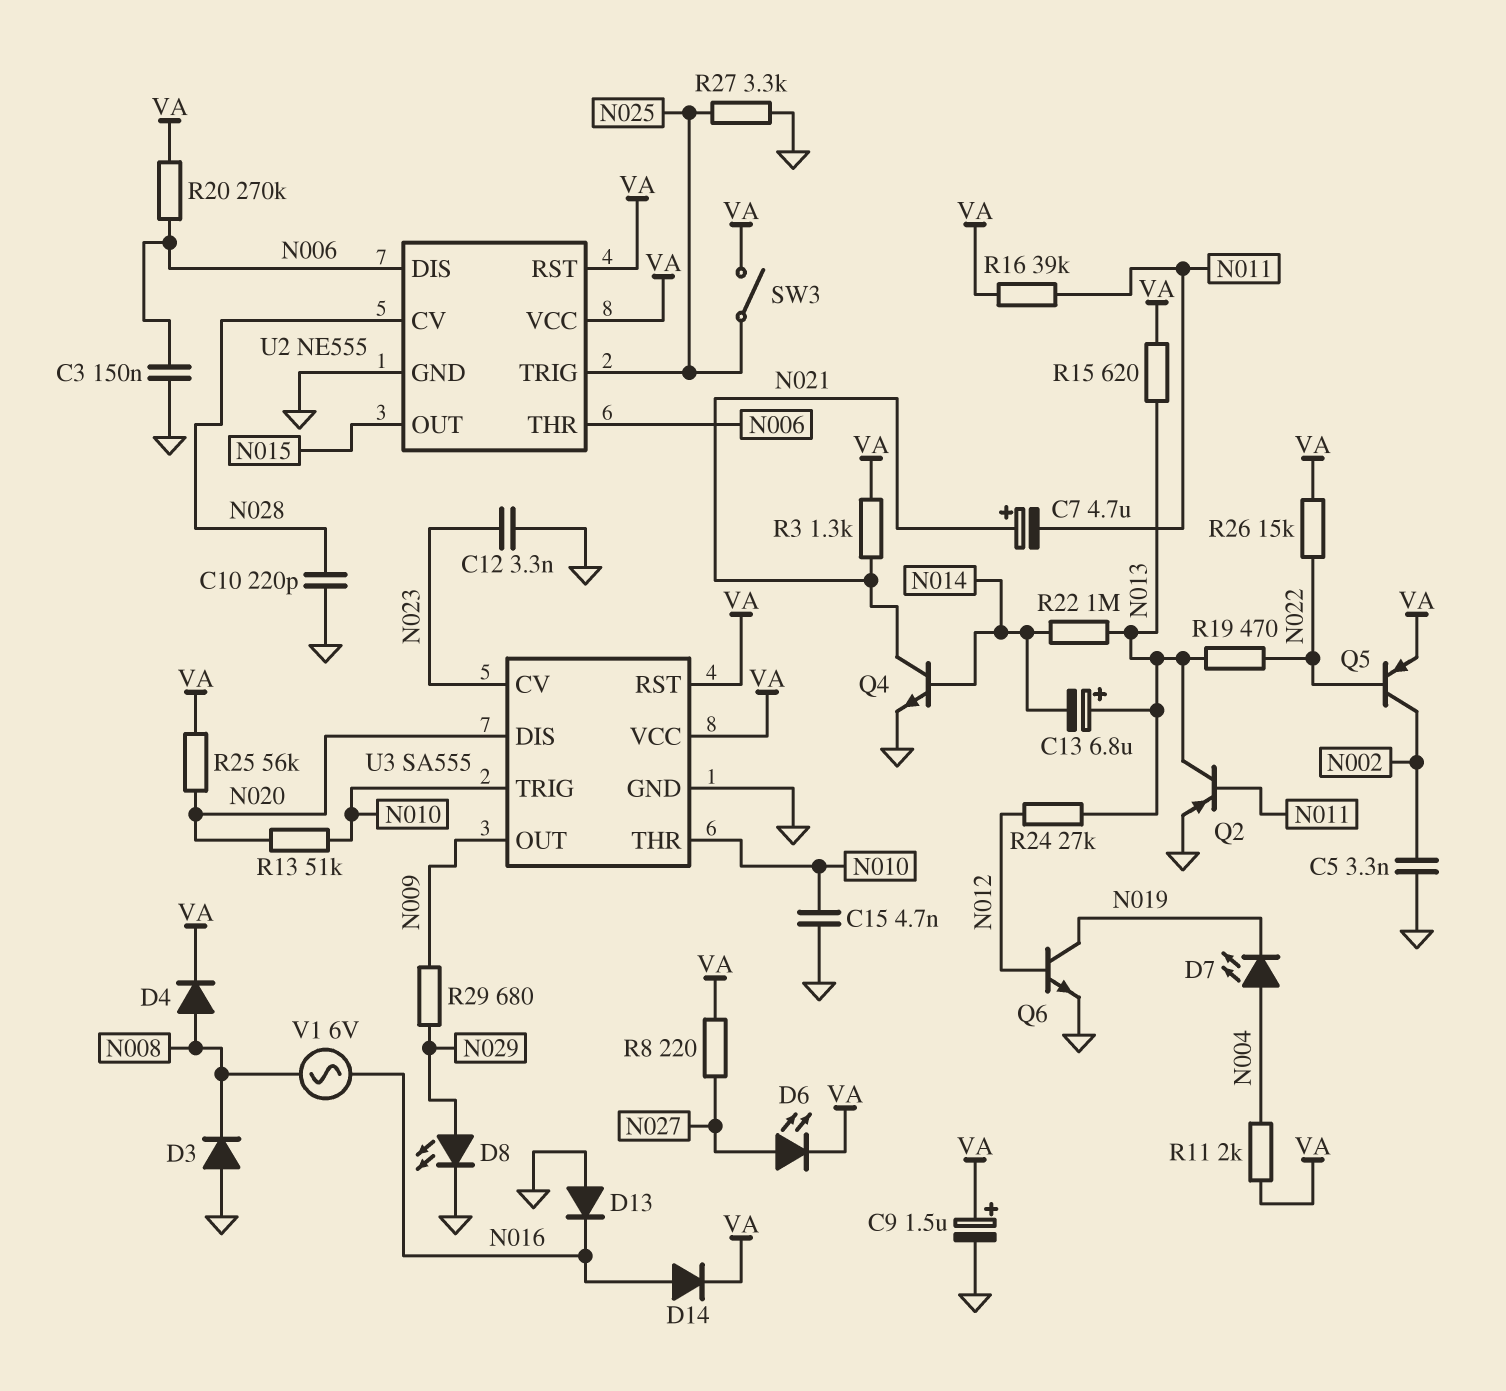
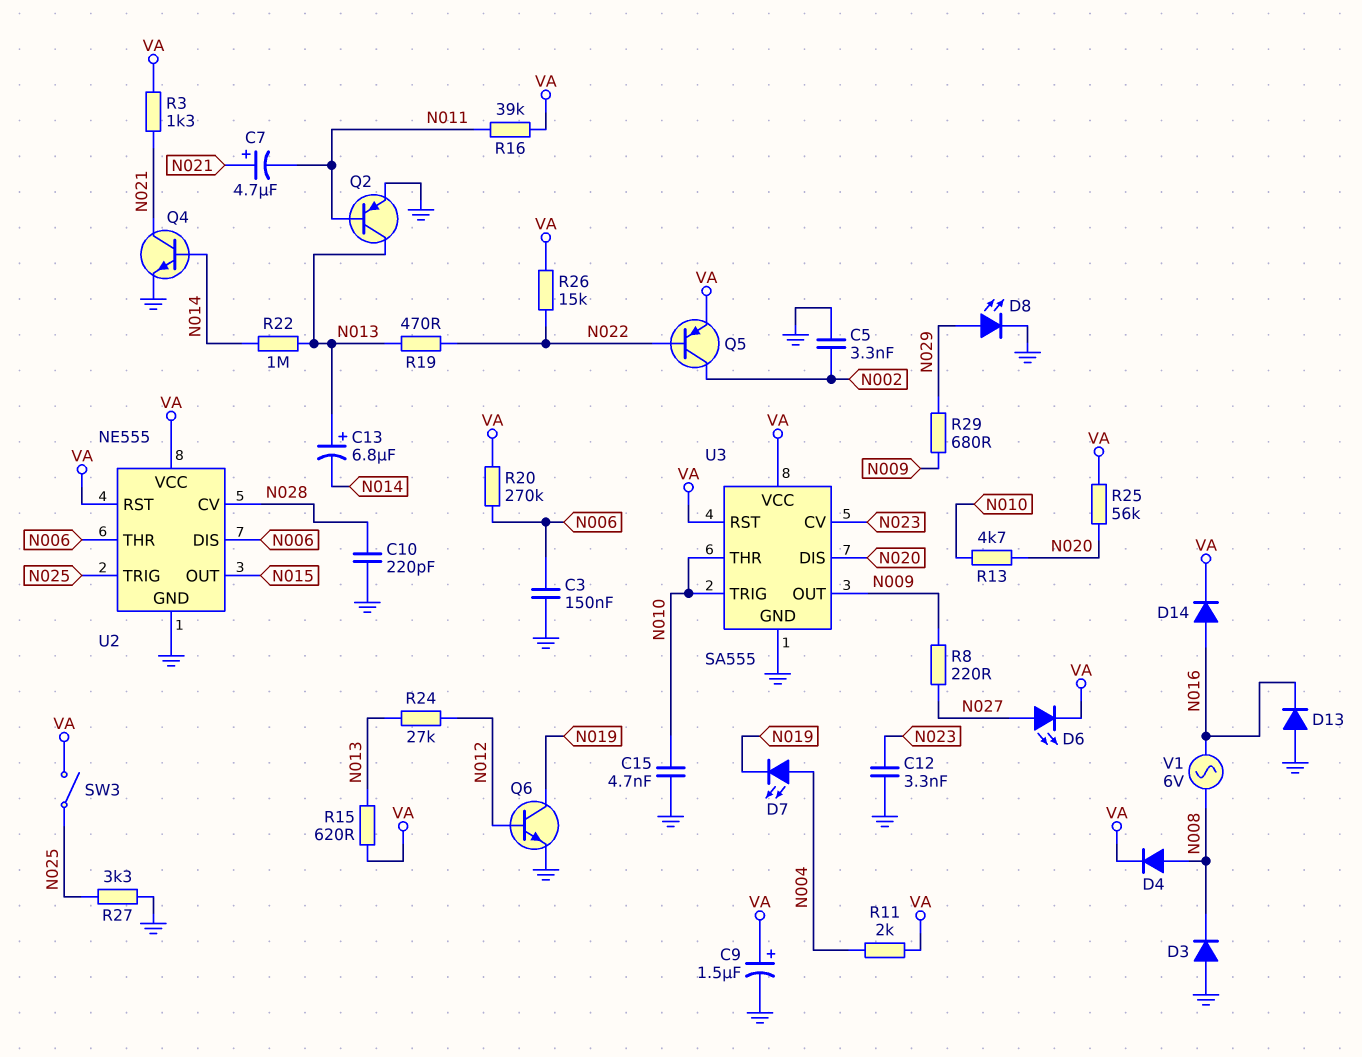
R8: 220 (N027, VA) -> 220 (N009, N027)
R13: 51k (N010, N020) -> 4.7k (N010, N020)

